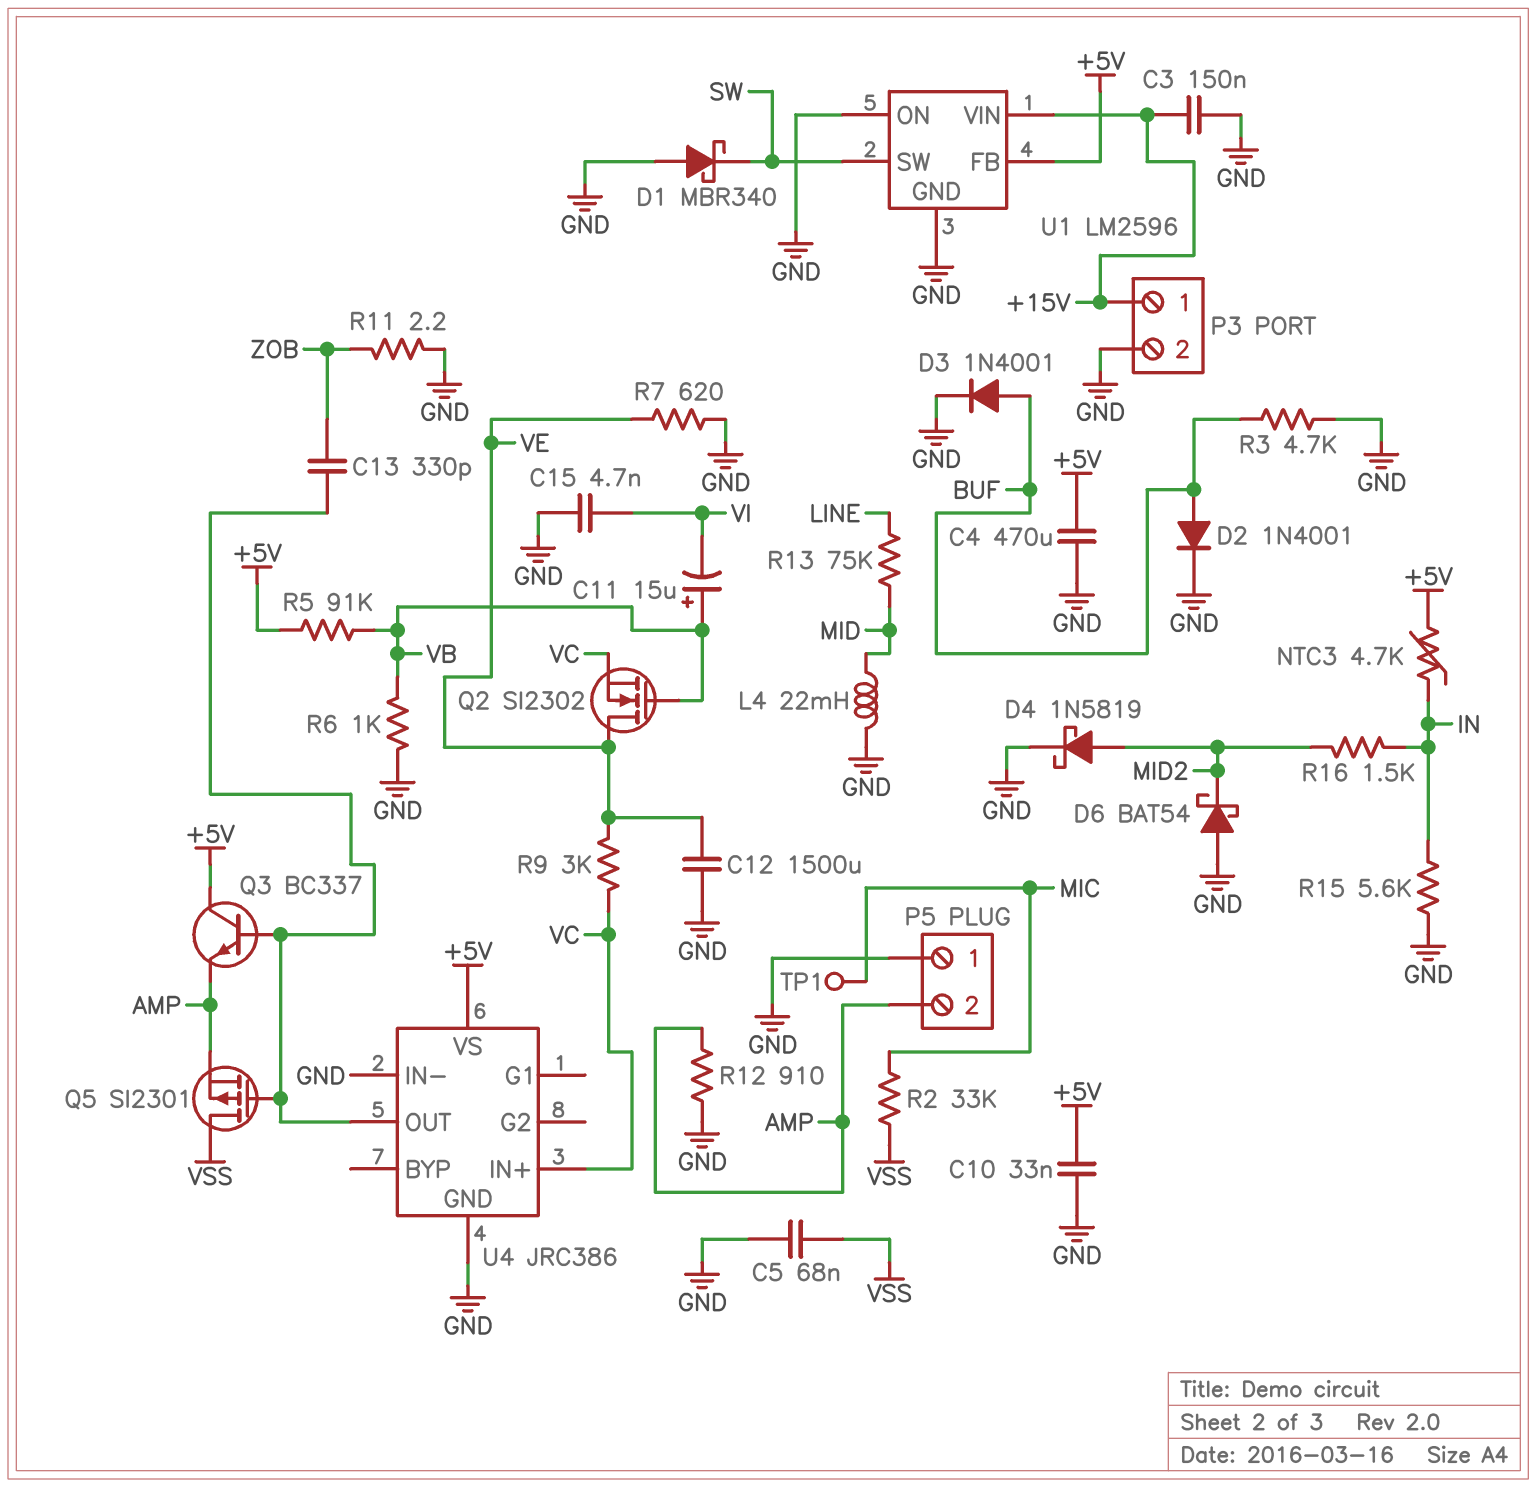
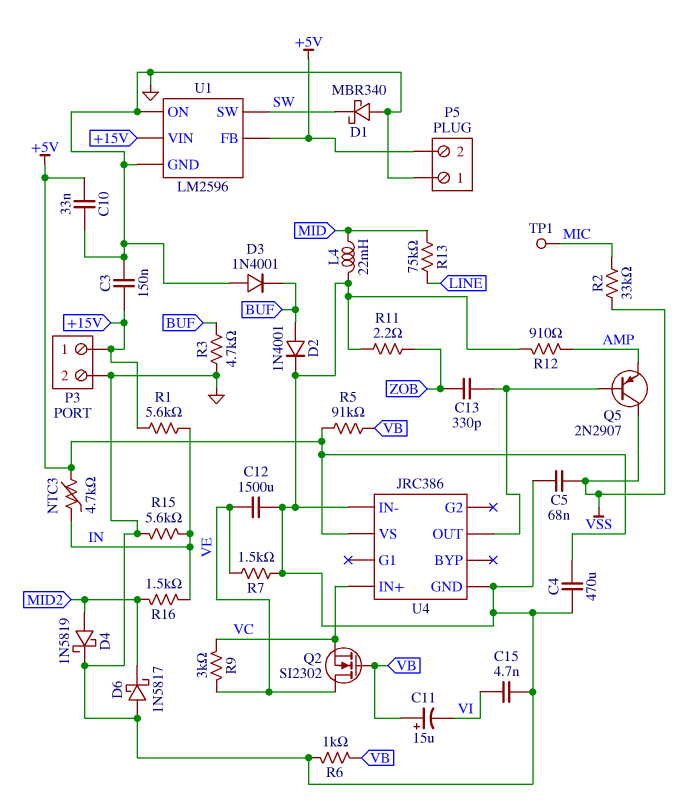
D3: diode 1N4001 (A BUF, K GND) -> diode 1N4001 (A GND, K BUF)
D6: schottky BAT54 (A GND, K MID2) -> schottky 1N5817 (A GND, K MID2)
P5 pin 2: AMP -> +5V
Q3: NPN BC337 (B U4/OUT, C +5V, E AMP) -> none
Q5: PMOS SI2301 (G U4/OUT, D VSS, S AMP) -> PNP 2N2907 (B U4/OUT, C VSS, E AMP)
R1: none -> 5.6k (+15V, IN)
R7: 620 (GND, VE) -> 1.5k (GND, VE)

